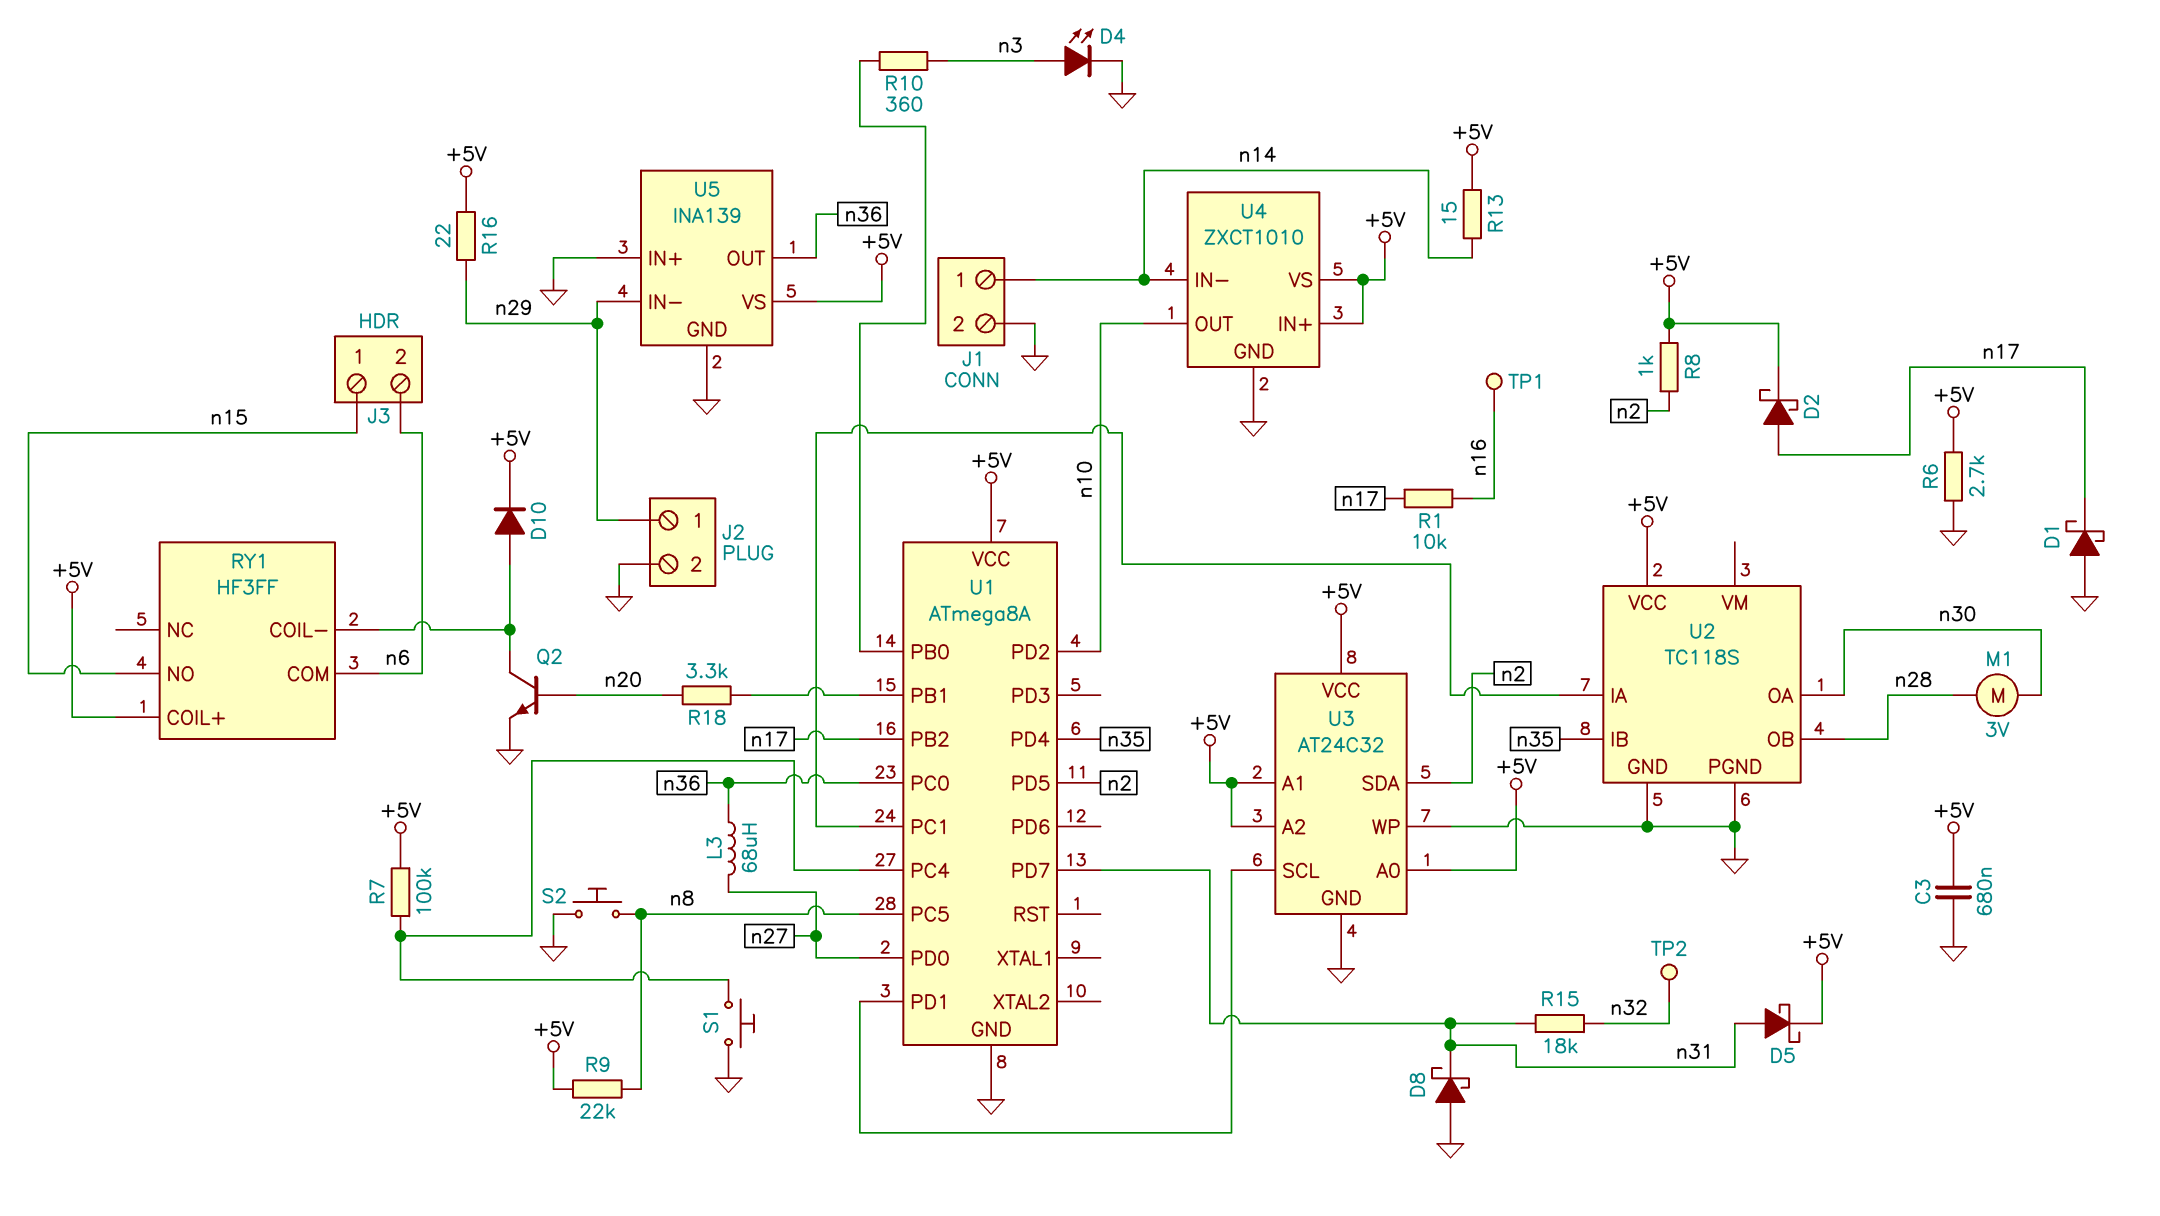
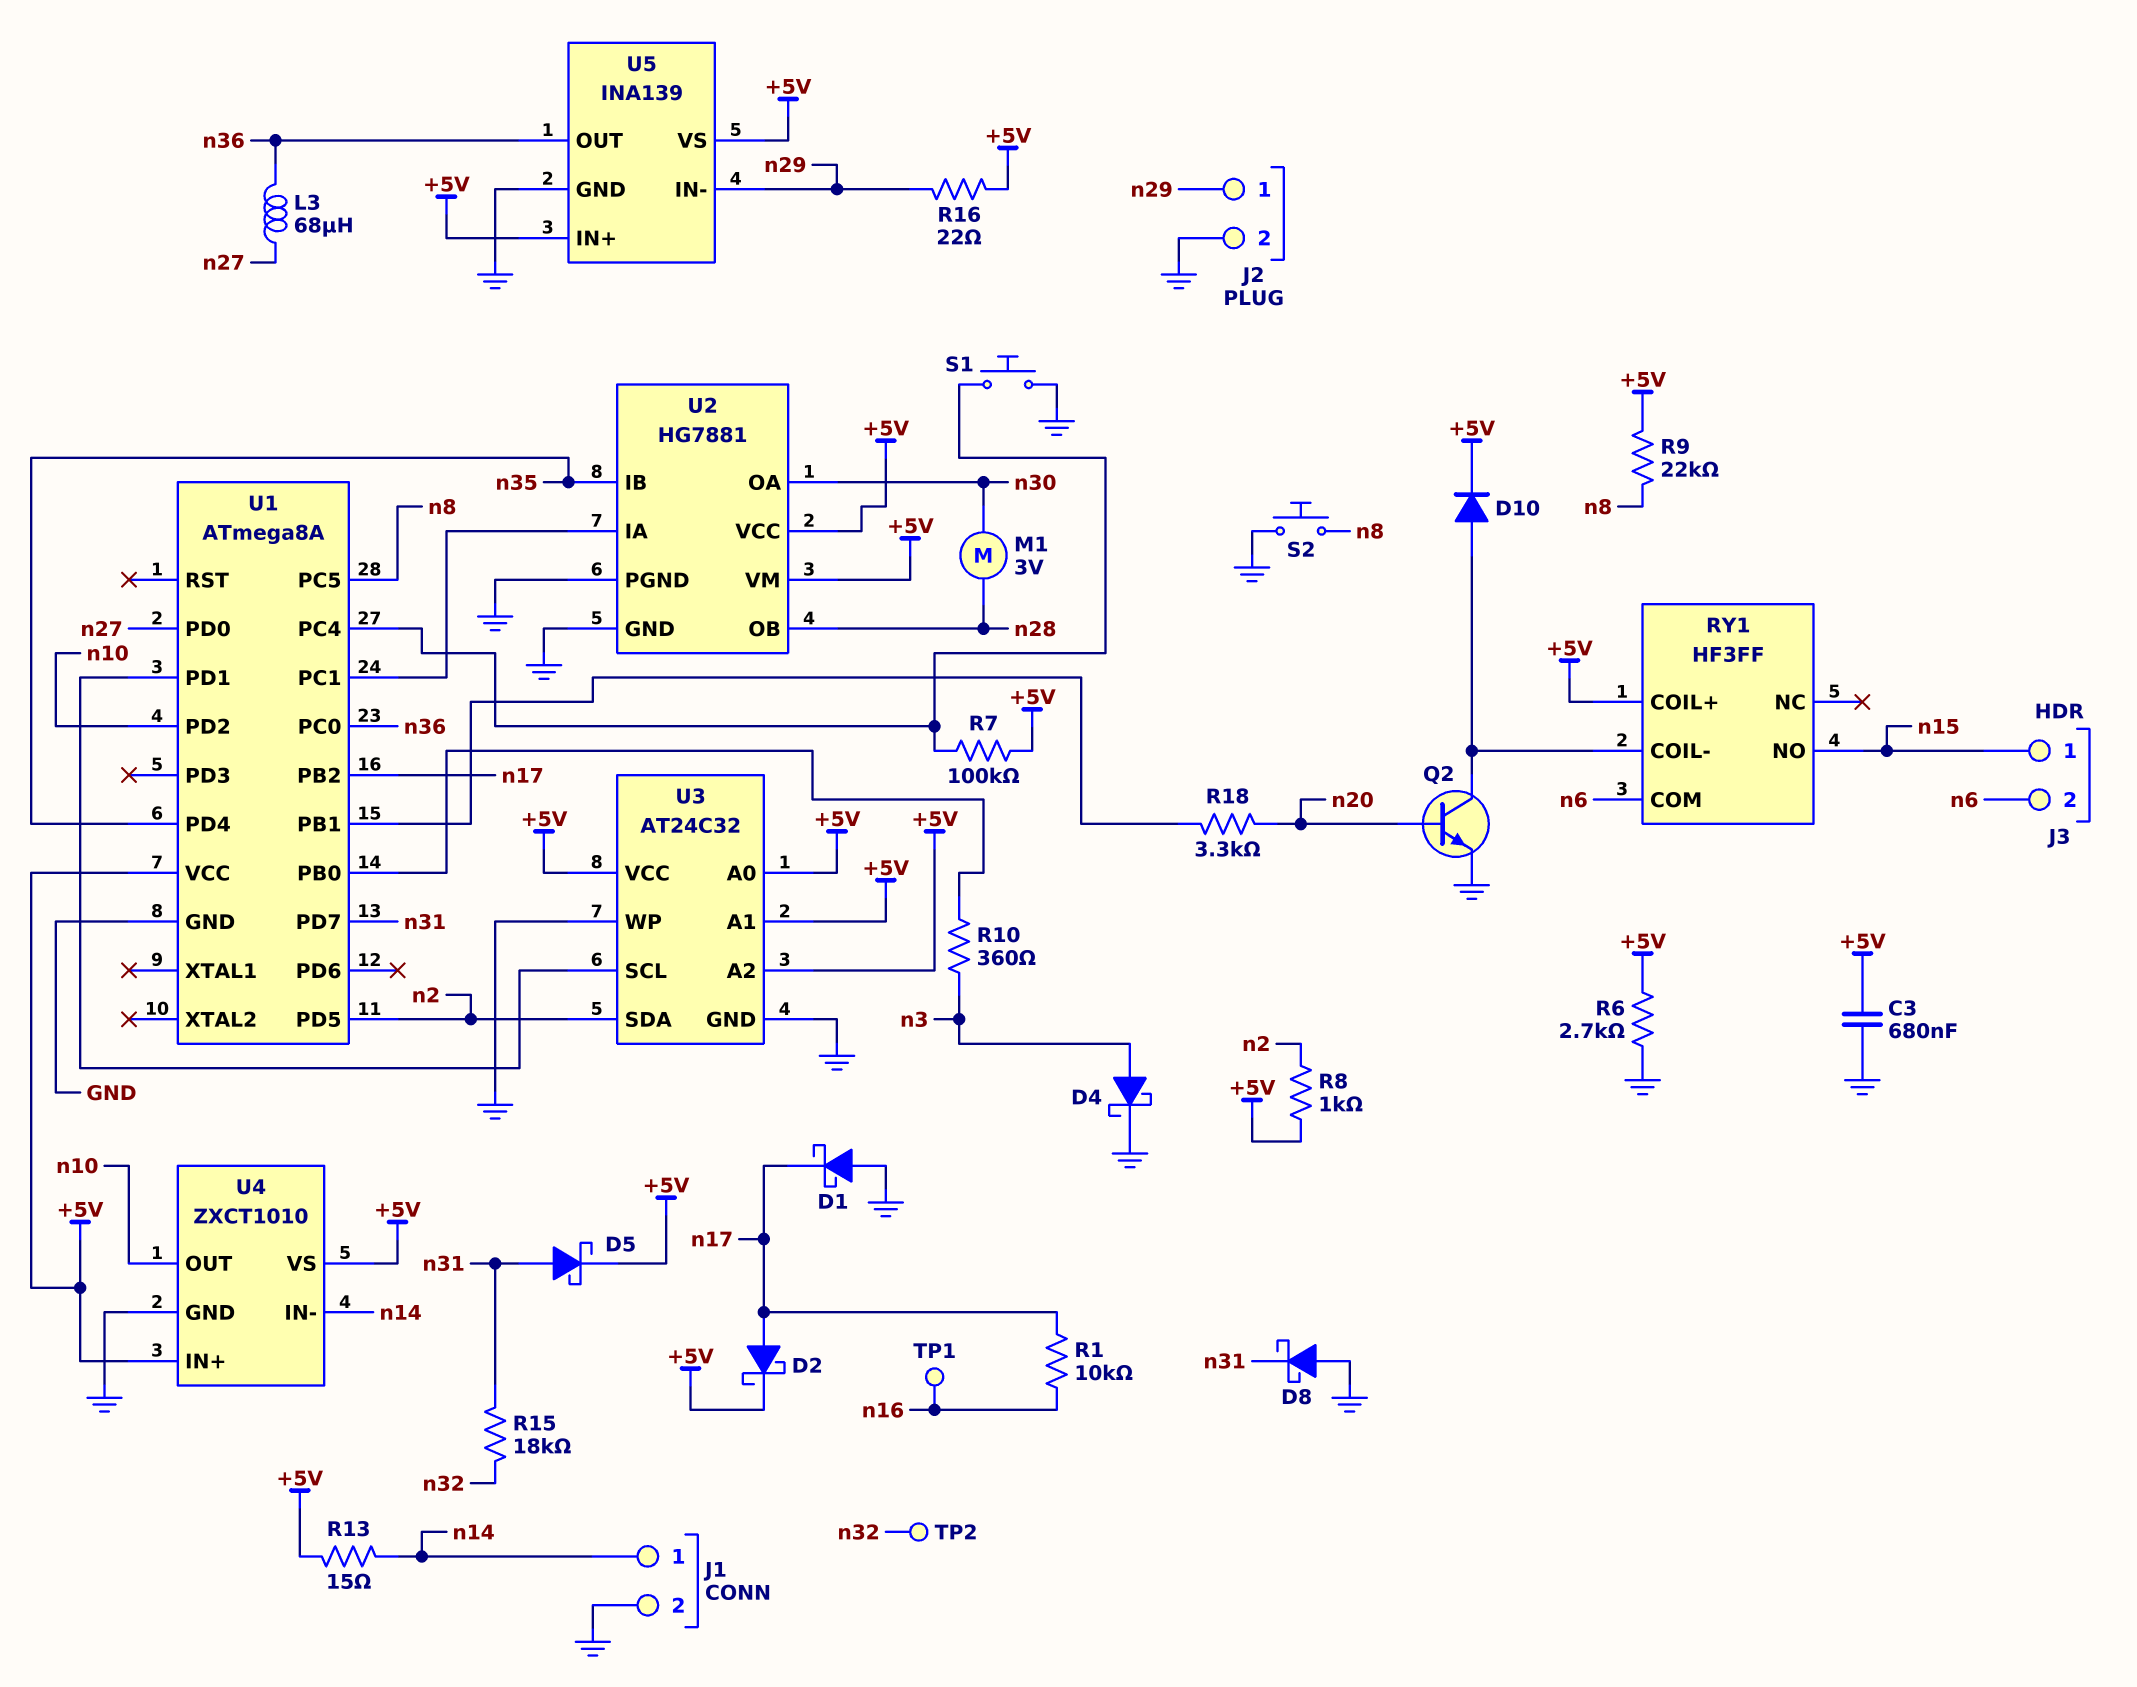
D4: LED (A n3, K GND) -> schottky (A n3, K GND)
U2: TC118S -> HG7881
U2 pin VM: none -> +5V
U5 pin IN+: GND -> +5V

